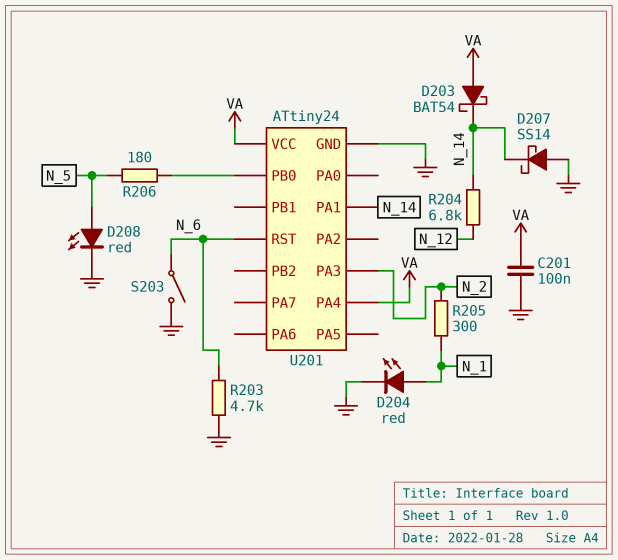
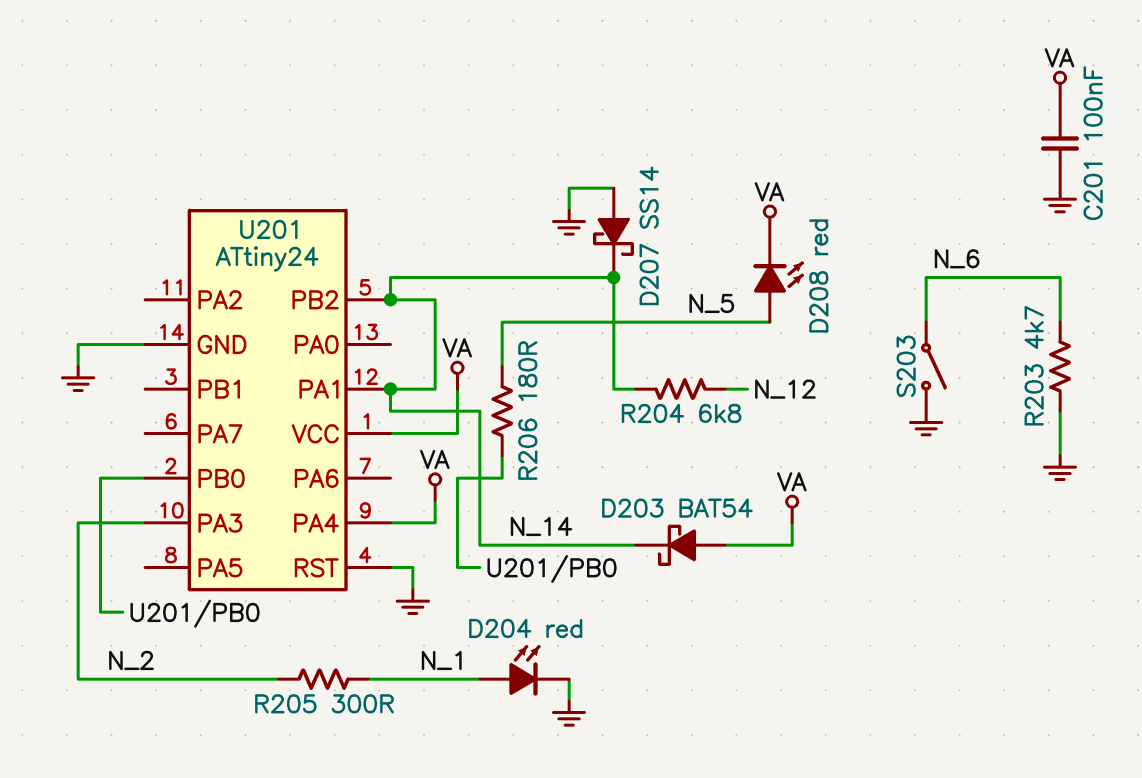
D208: LED red (A N_5, K GND) -> LED red (A N_5, K VA)
U201 pin PB2: none -> N_14
U201 pin RST: N_6 -> GND

